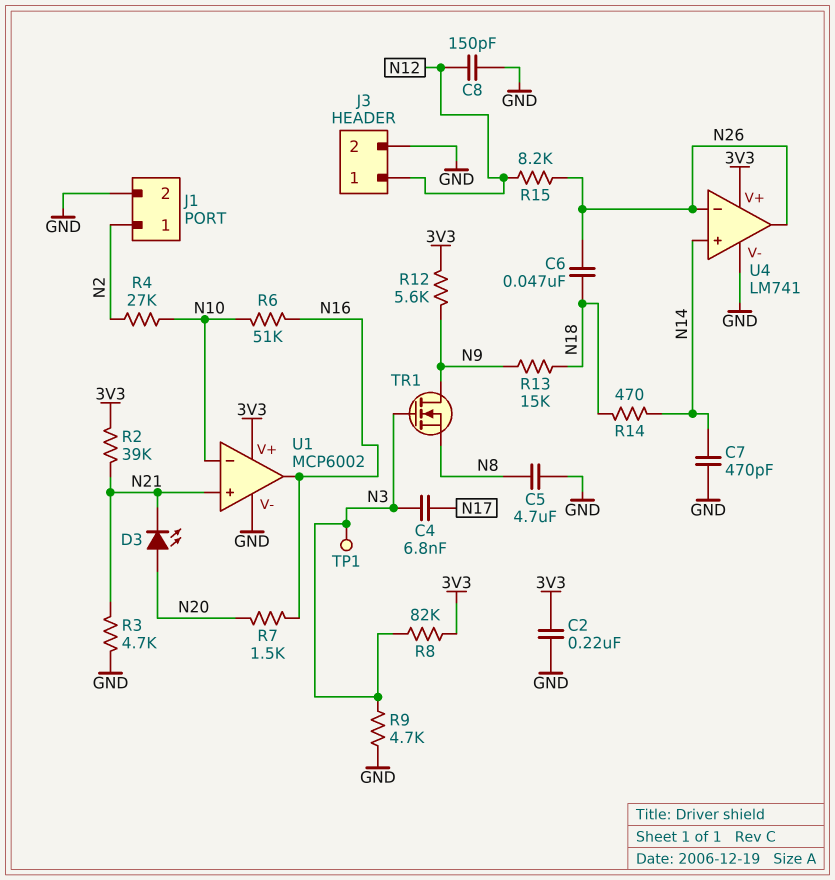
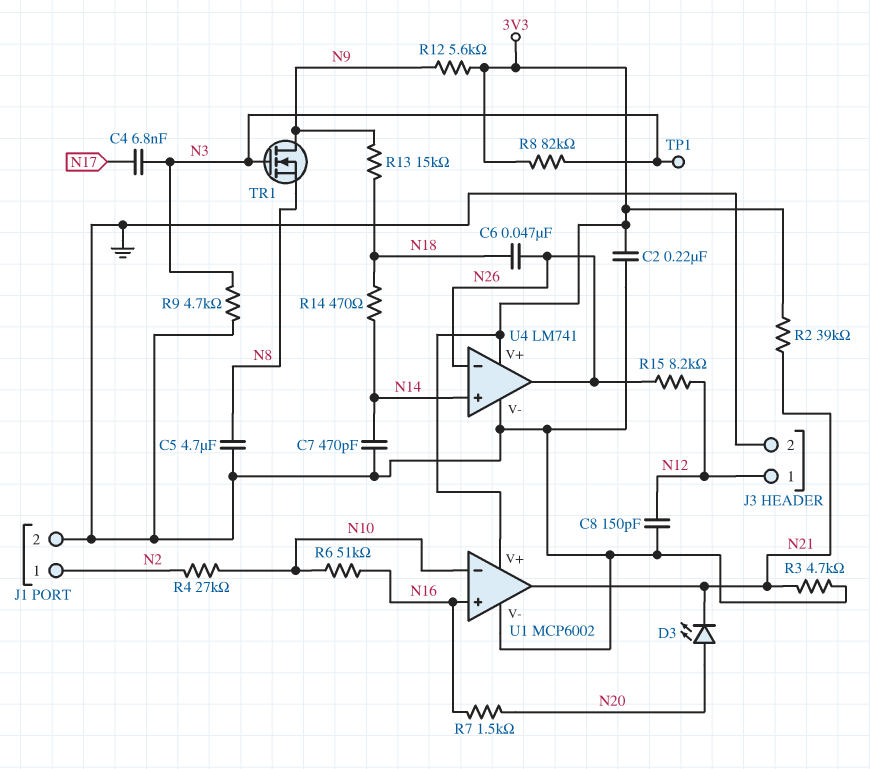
U1 pin in+: N21 -> N16
U1 pin out: N16 -> N21

